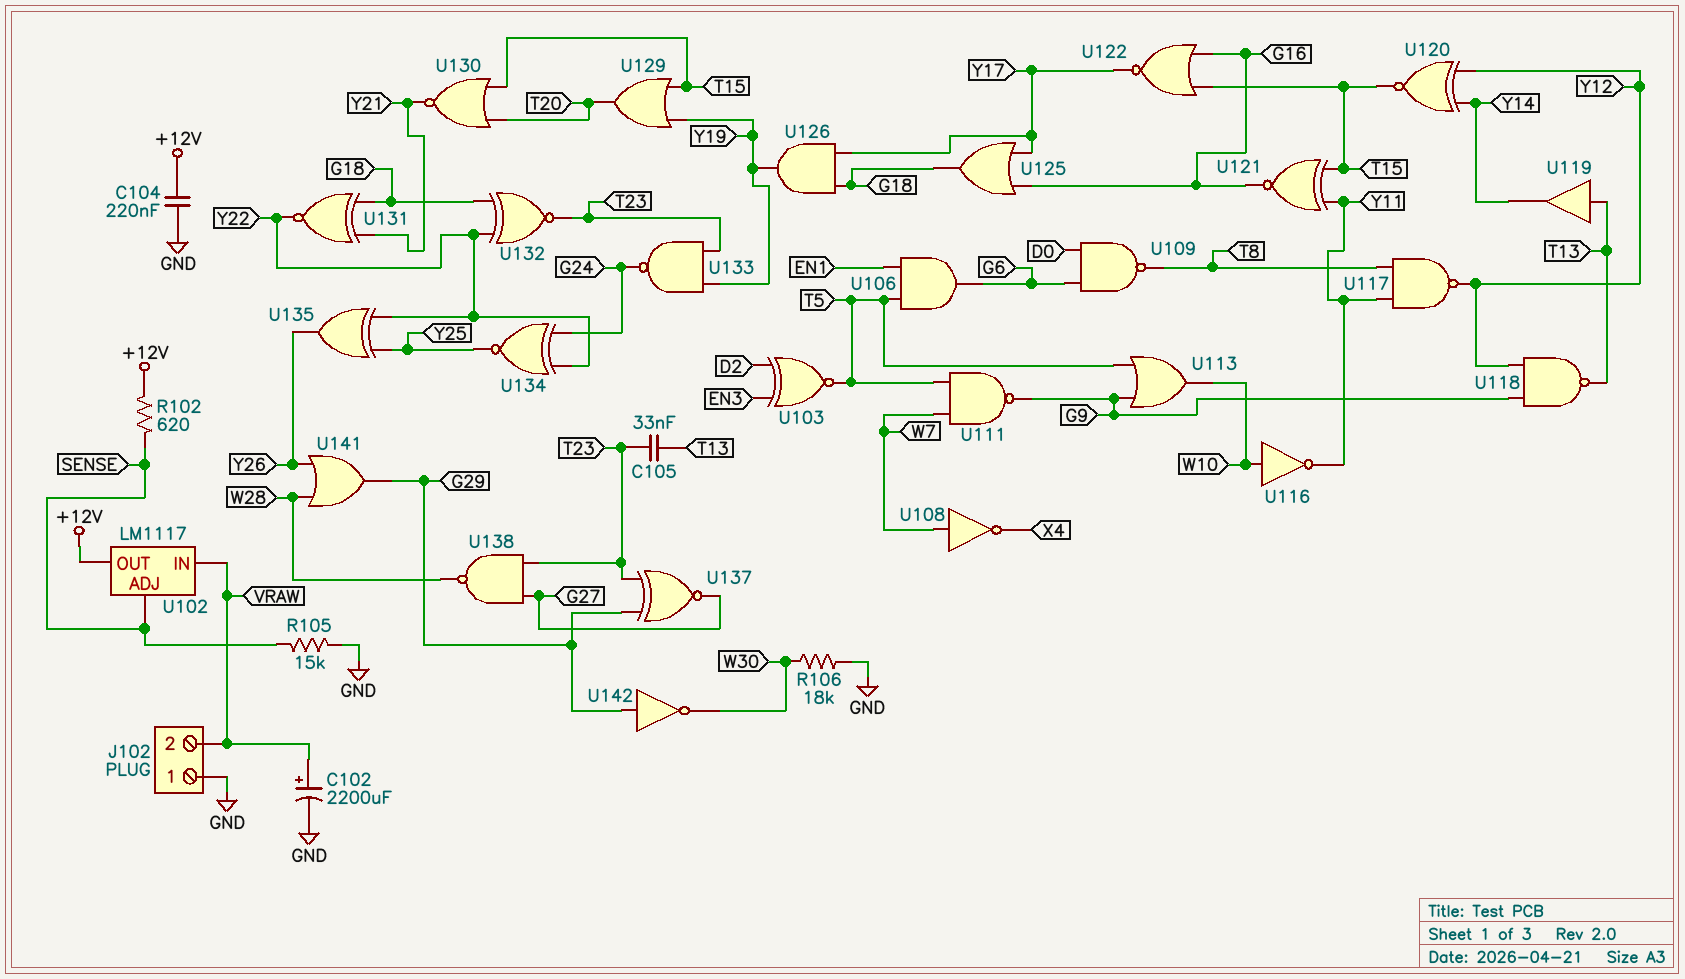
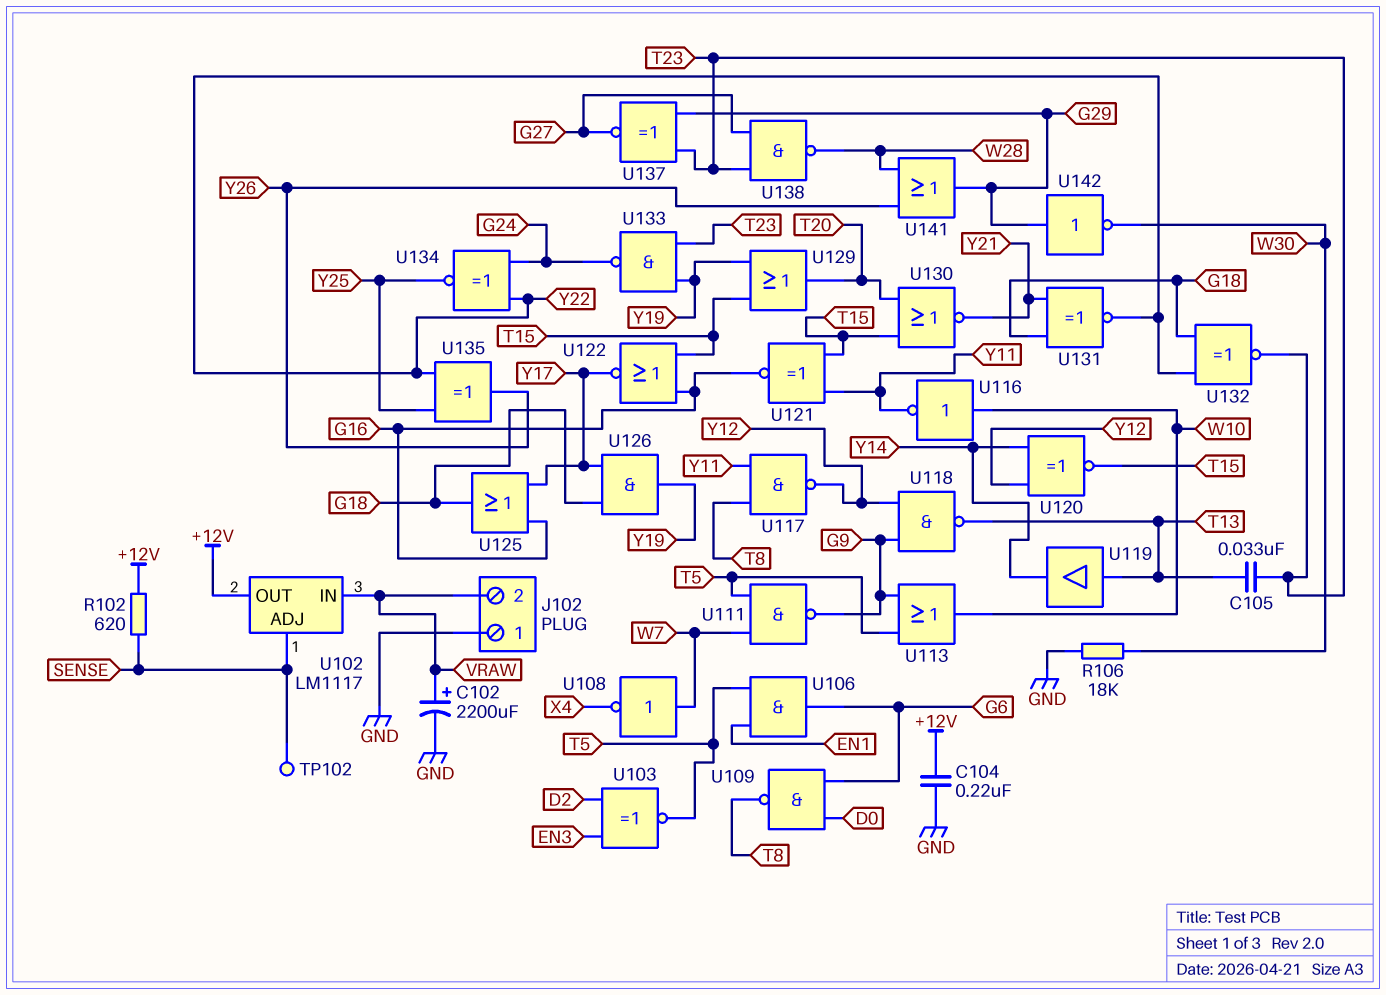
R105: 15k (GND, SENSE) -> none
TP102: none -> test point (SENSE)

